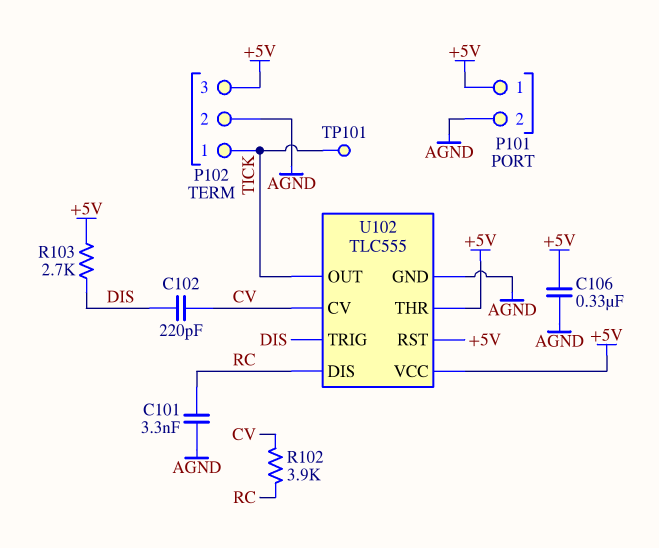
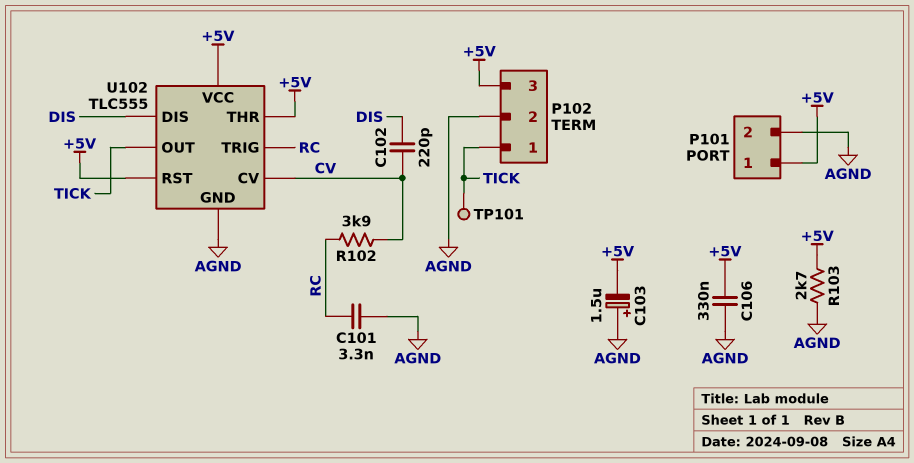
C103: none -> 1.5uF (plus AGND, minus +5V)
R103: 2.7k (+5V, DIS) -> 2.7k (+5V, AGND)
U102 pin DIS: RC -> DIS
U102 pin TRIG: DIS -> RC

